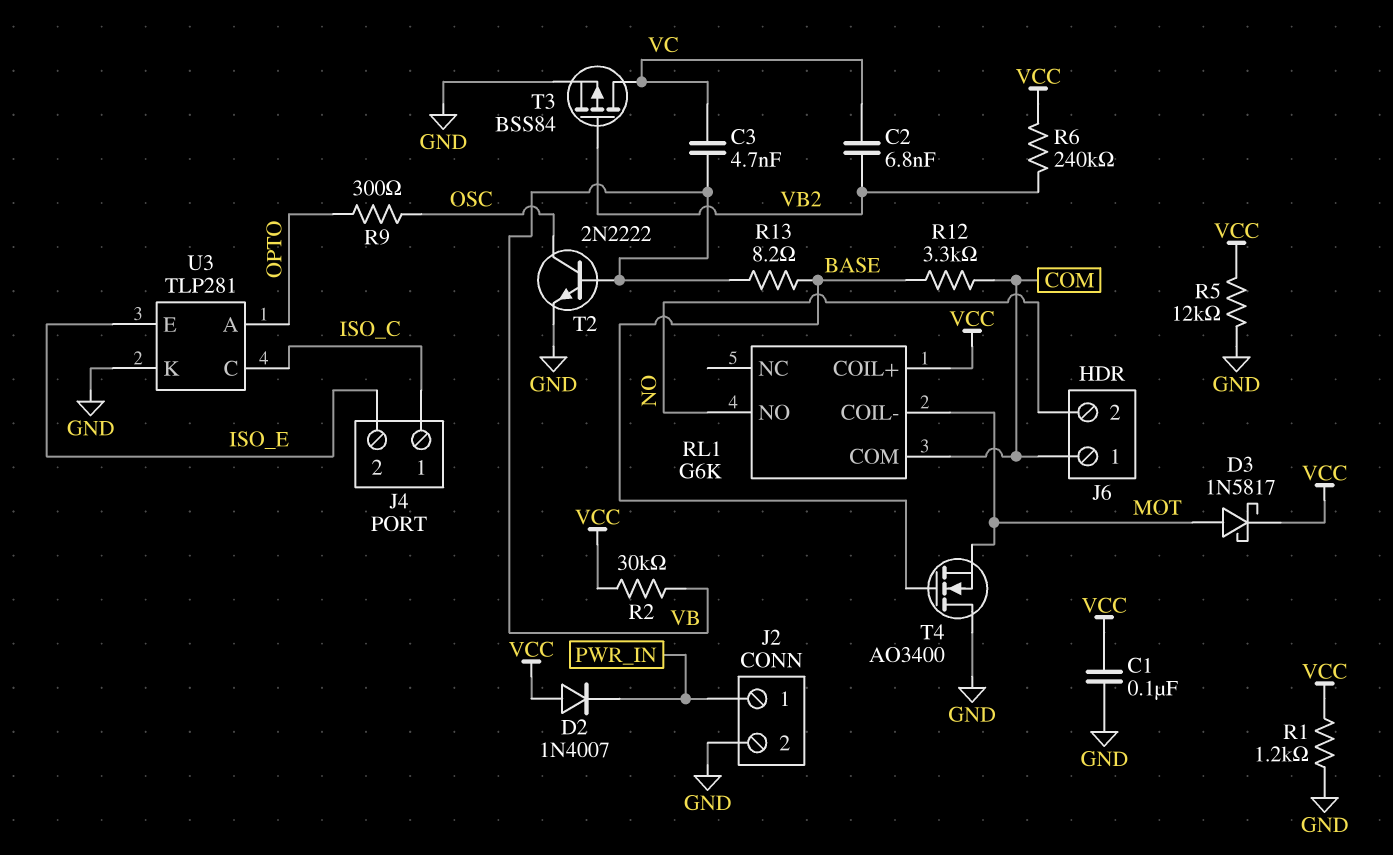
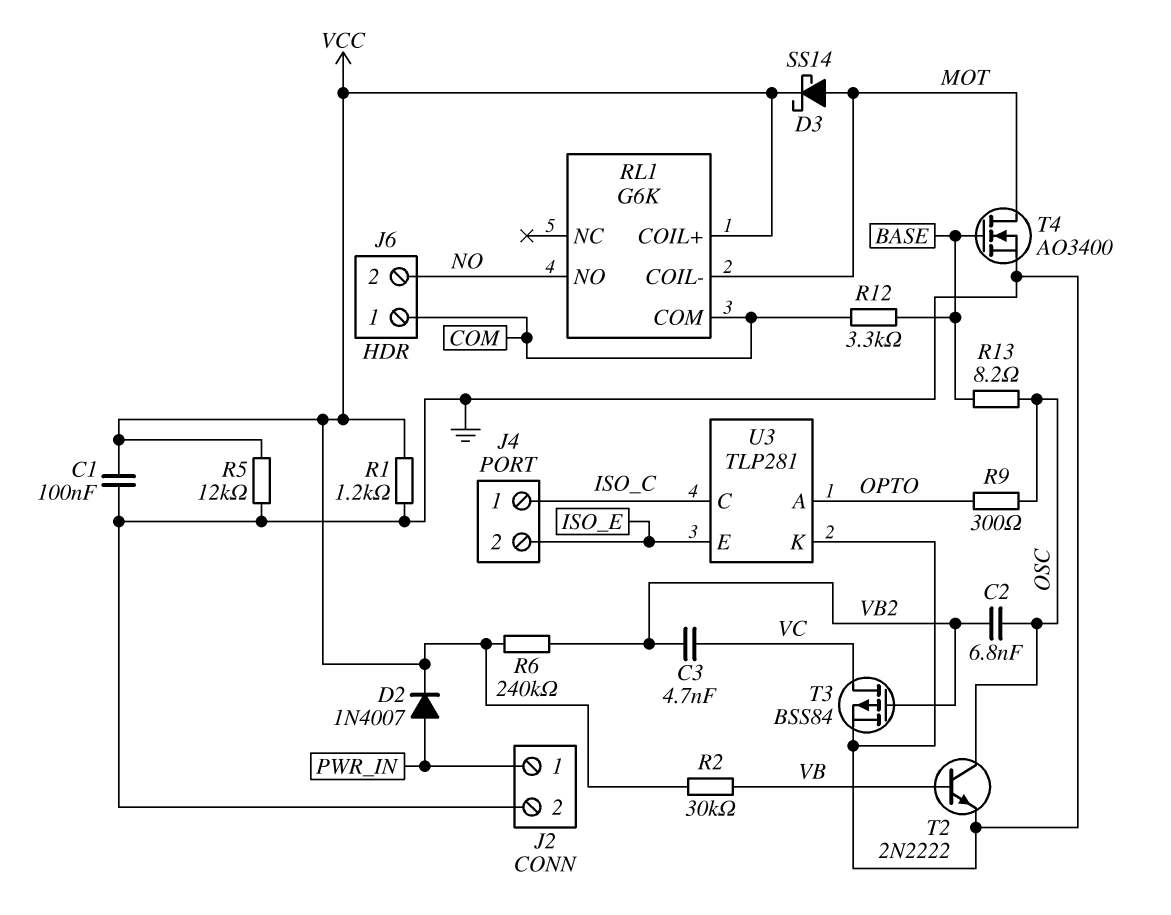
C2: 6.8nF (VB2, VC) -> 6.8nF (OSC, VB2)
C3: 4.7nF (VB, VC) -> 4.7nF (VB2, VC)
D2: diode 1N4007 (A VCC, K PWR_IN) -> diode 1N4007 (A PWR_IN, K VCC)
D3: schottky 1N5817 (A MOT, K VCC) -> schottky SS14 (A MOT, K VCC)
R13: 8.2 (BASE, VB) -> 8.2 (BASE, OSC)
T4: NMOS AO3400 (G BASE, D GND, S MOT) -> NMOS AO3400 (G BASE, D MOT, S GND)

